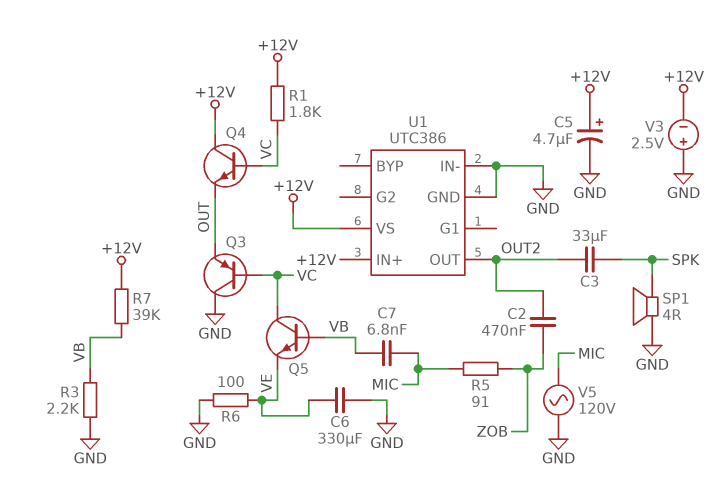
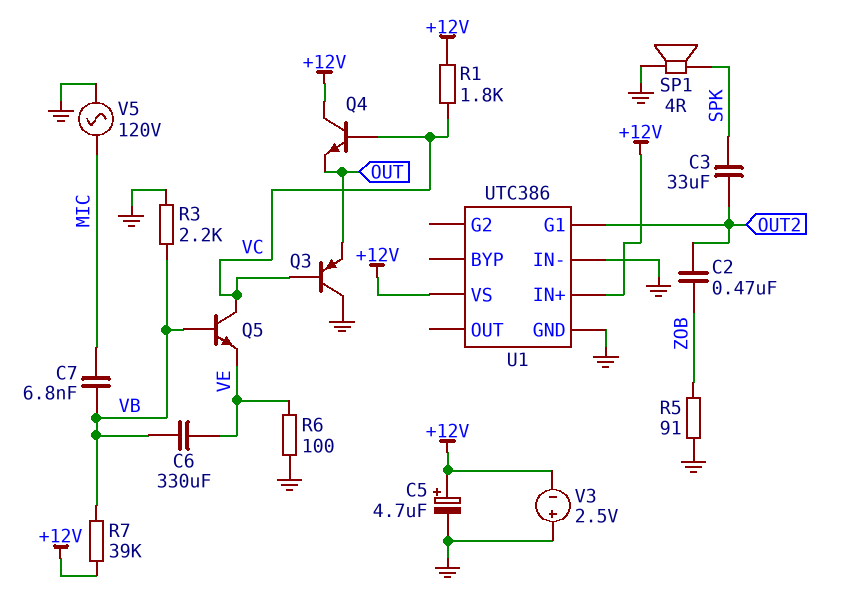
C6: 330uF (GND, VE) -> 330uF (VB, VE)
R5: 91 (MIC, ZOB) -> 91 (GND, ZOB)
U1 pin G1: none -> OUT2
U1 pin OUT: OUT2 -> none

